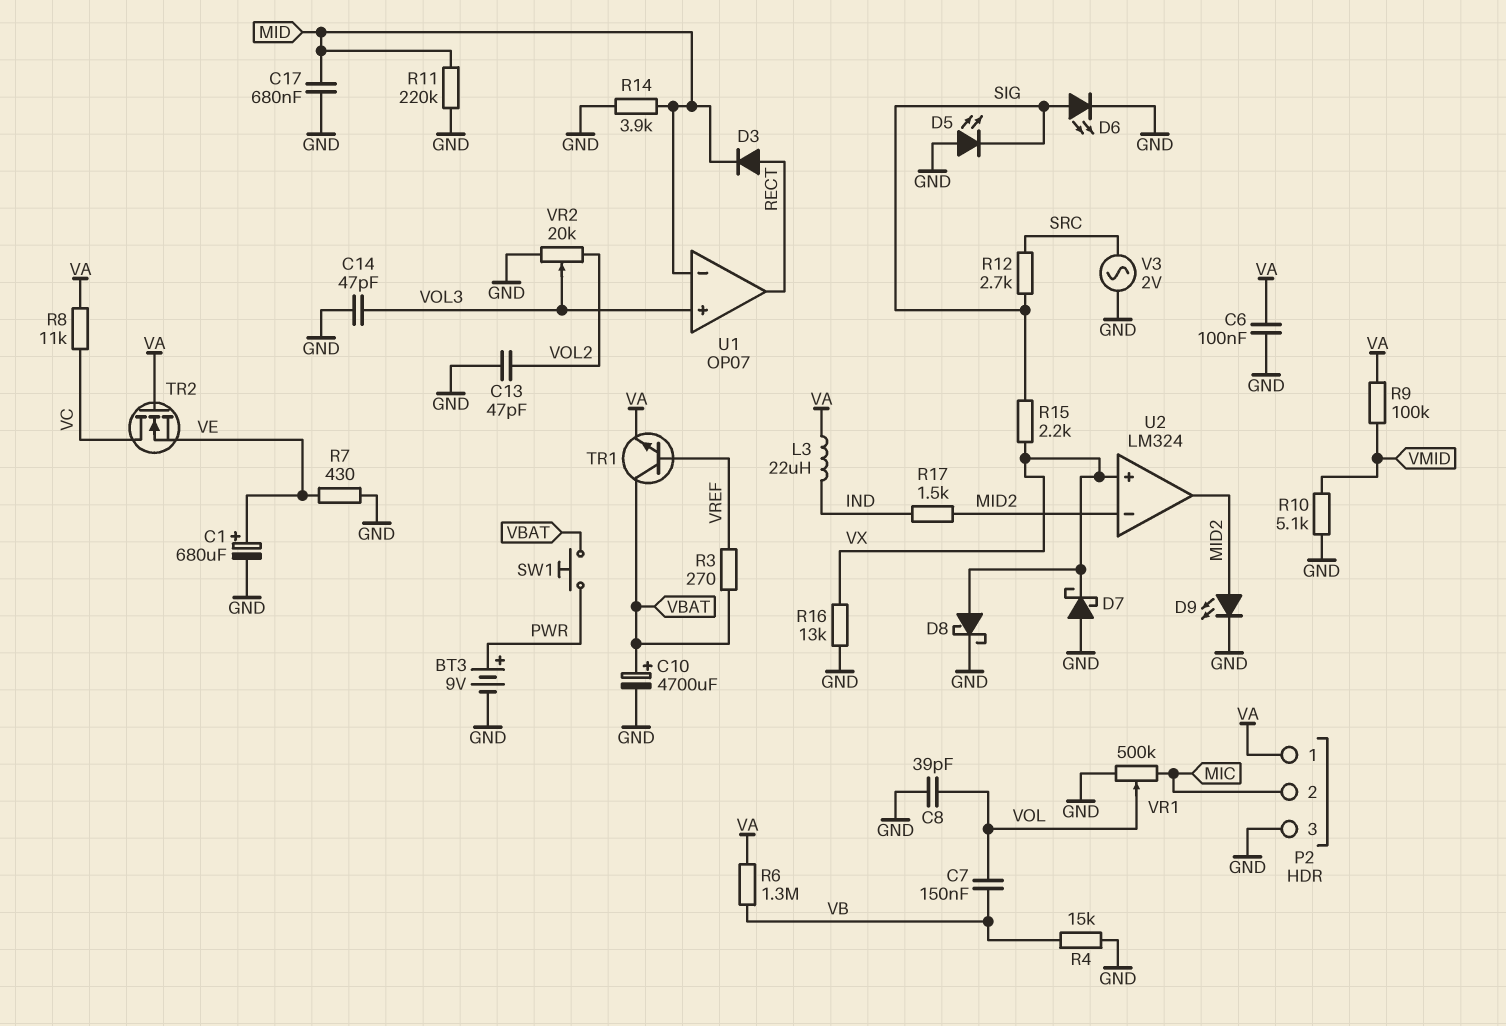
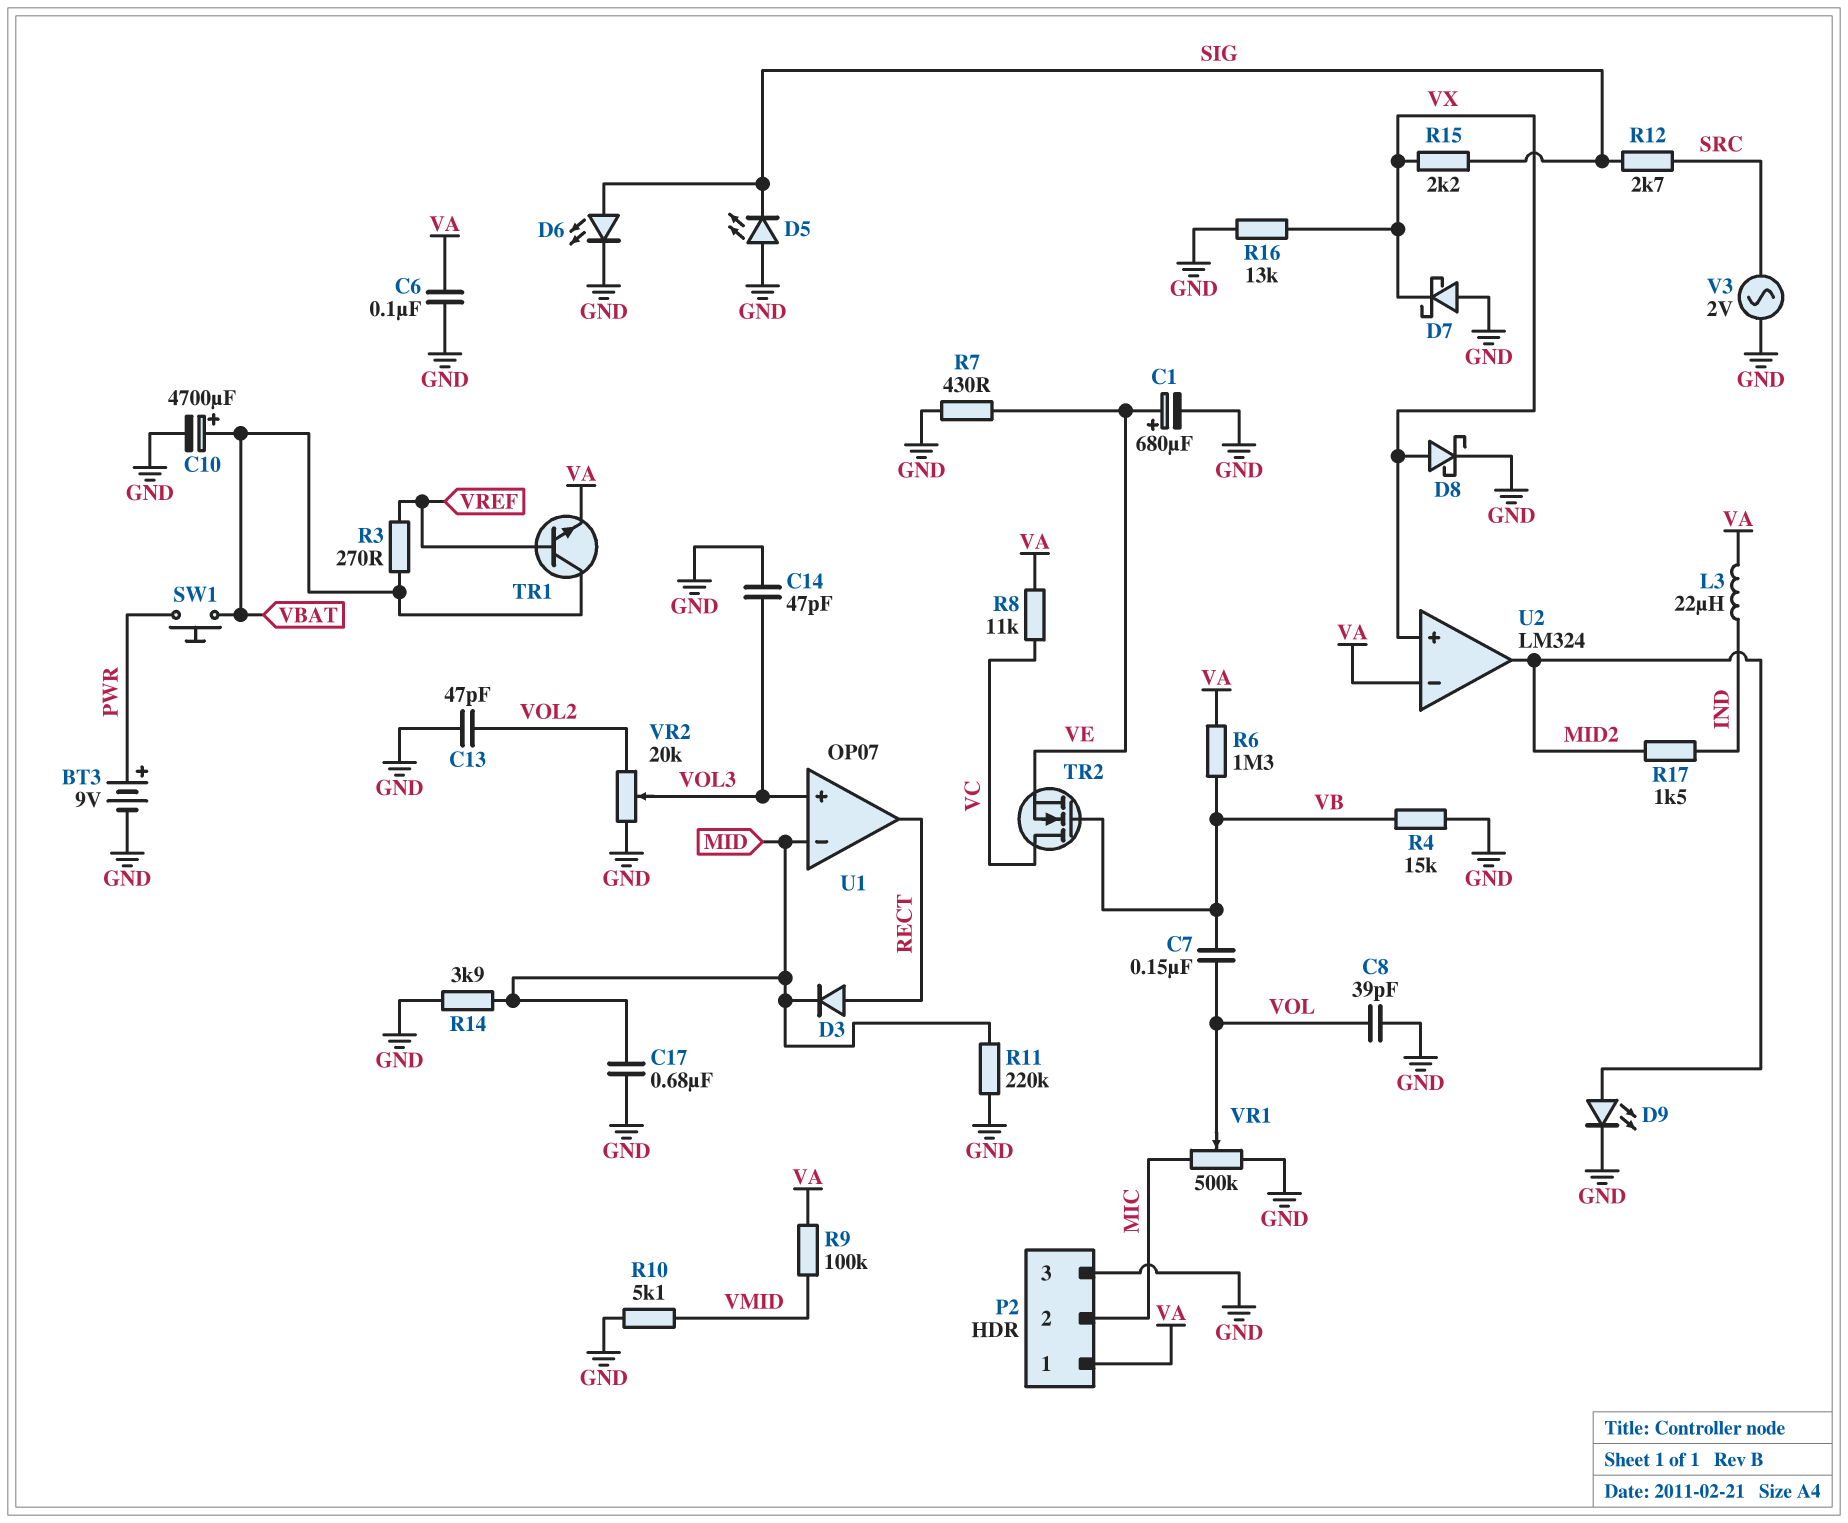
TR2: NMOS (G VA, D VC, S VE) -> NMOS (G VB, D VC, S VE)
U2 pin in-: MID2 -> VA

